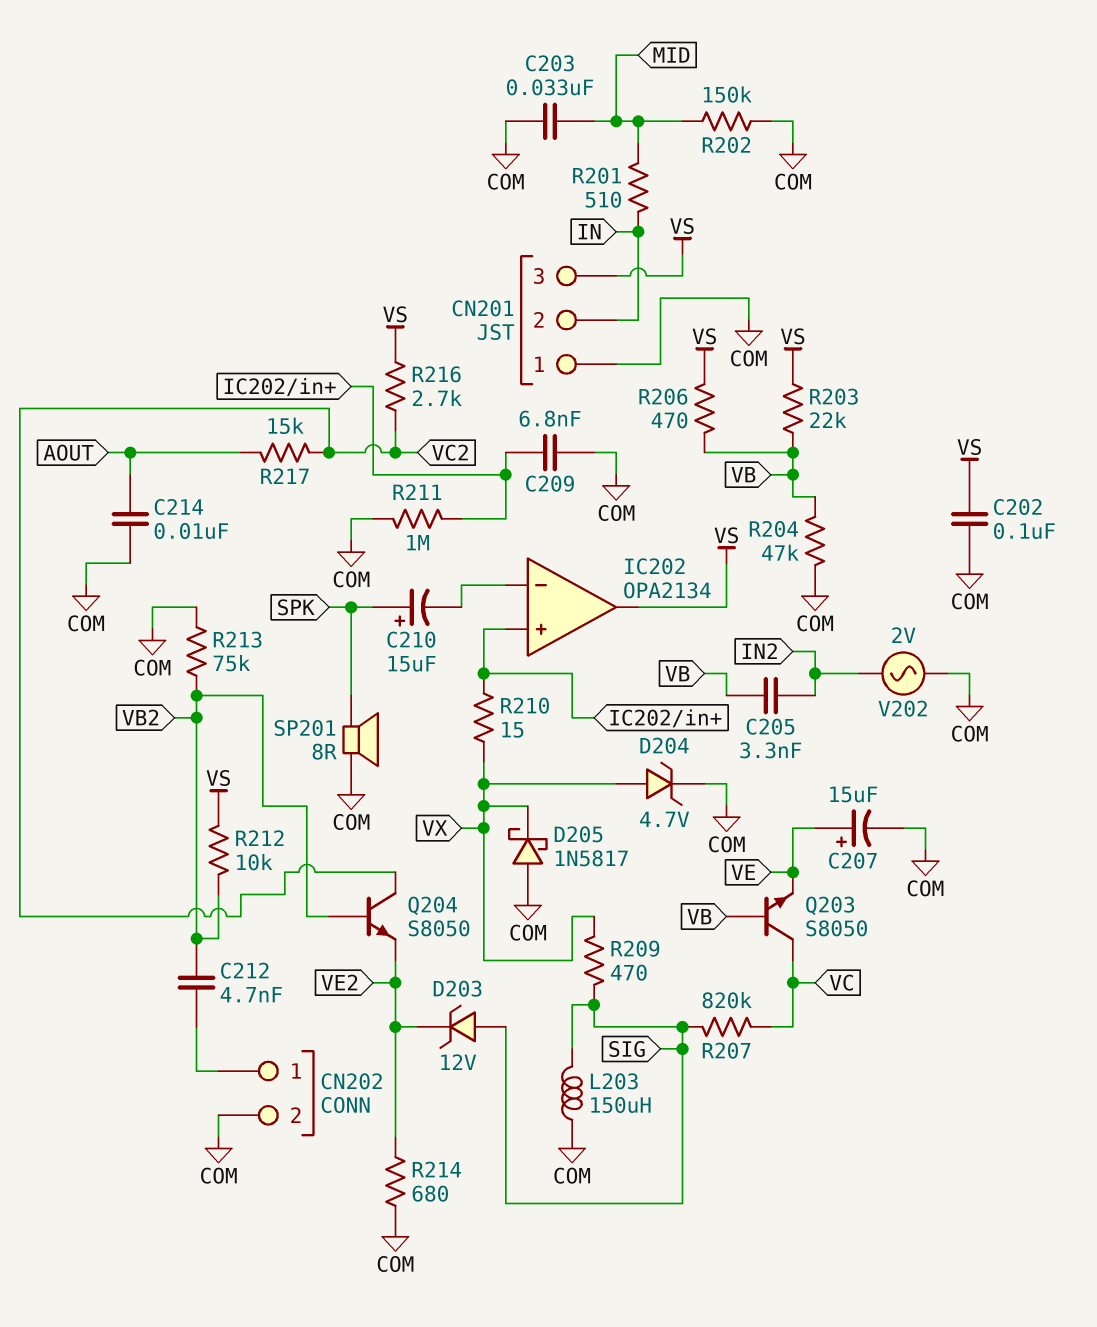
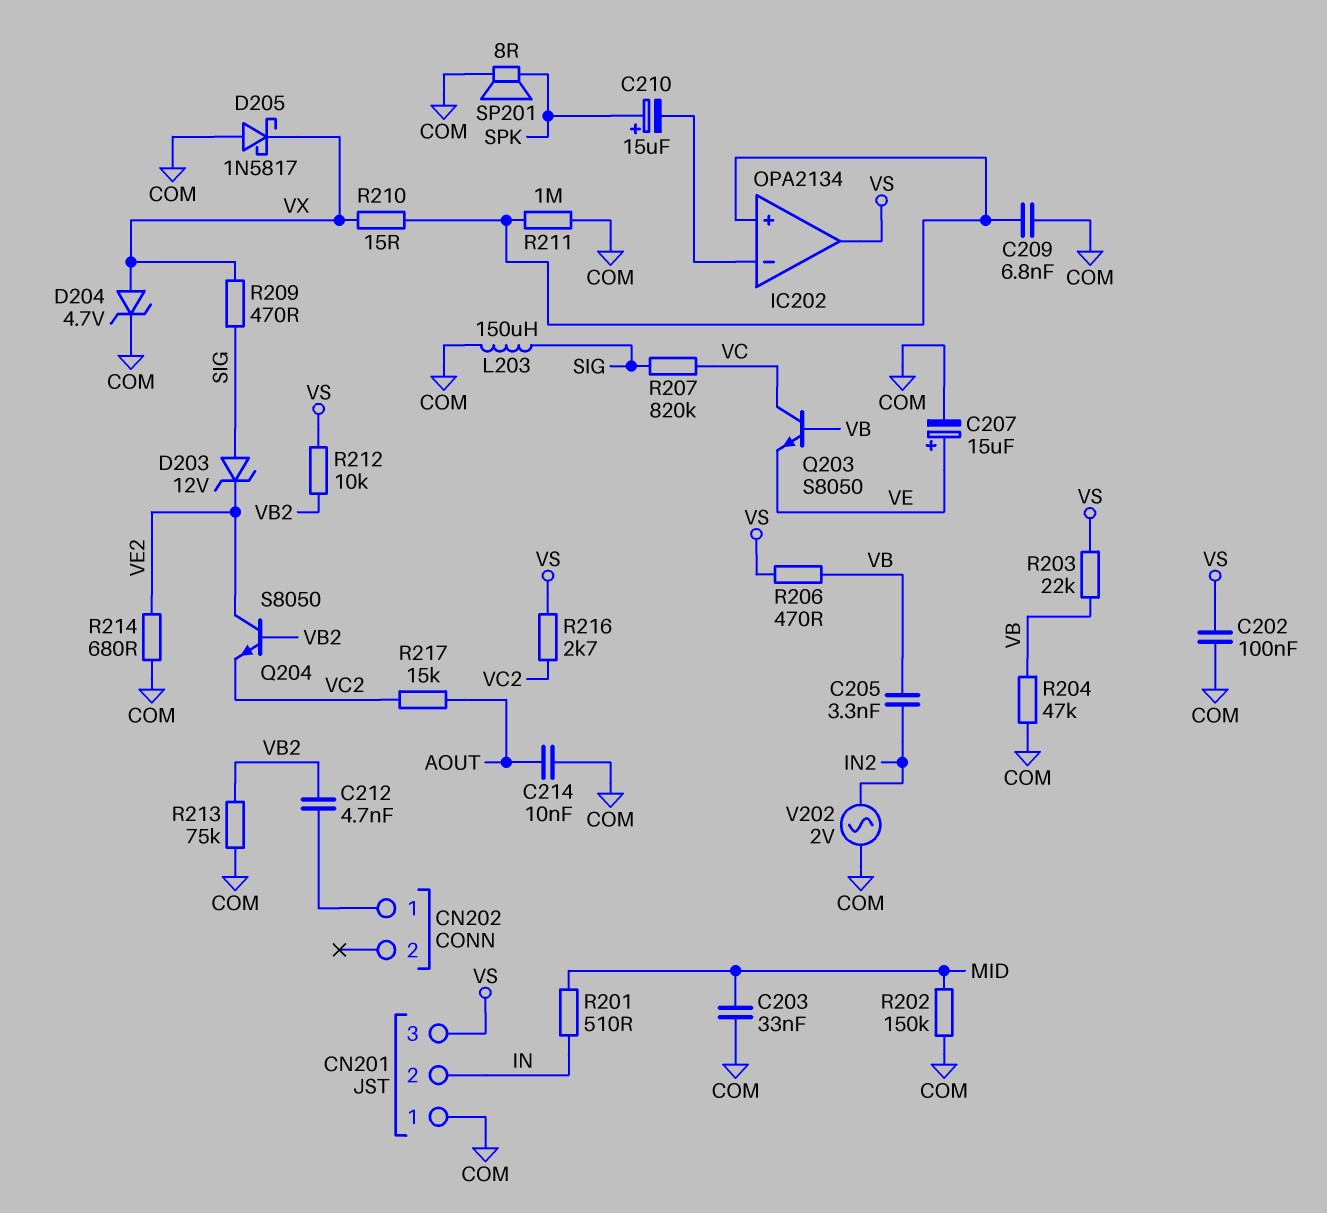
CN202 pin 2: COM -> none
Q204: NPN S8050 (B VB2, C VC2, E VE2) -> NPN S8050 (B VB2, C VE2, E VC2)

